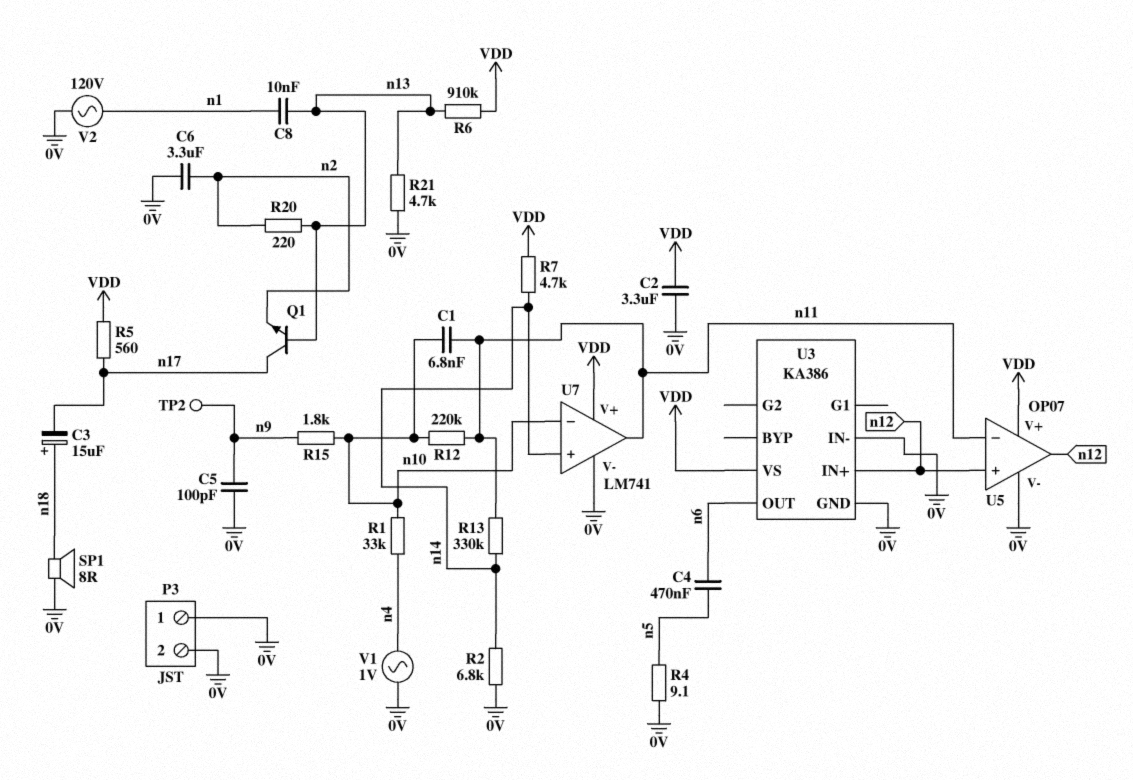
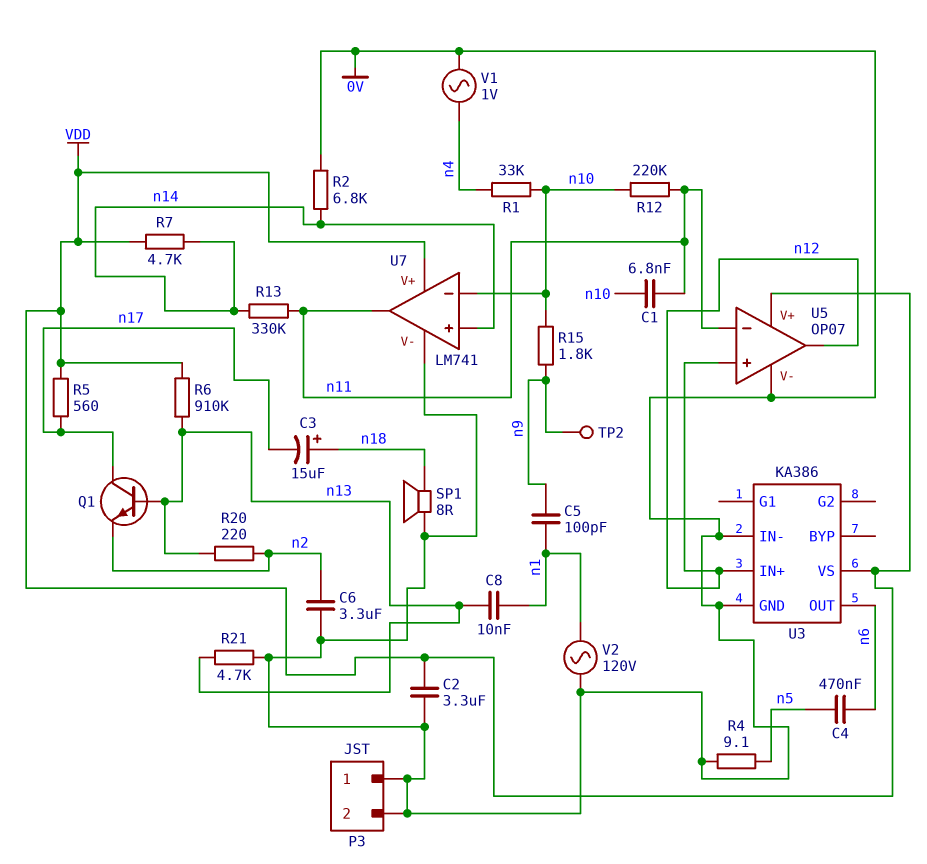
C5: 100pF (0V, n9) -> 100pF (n1, n9)

